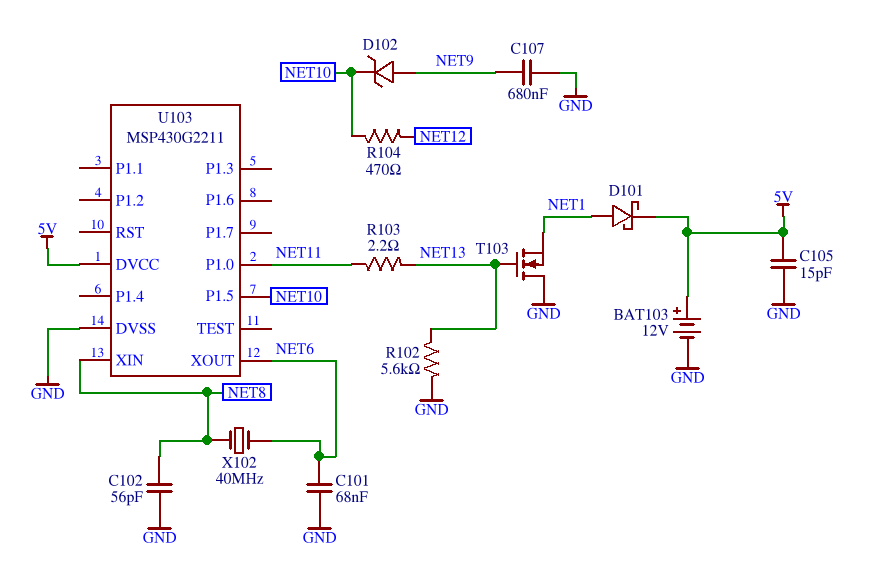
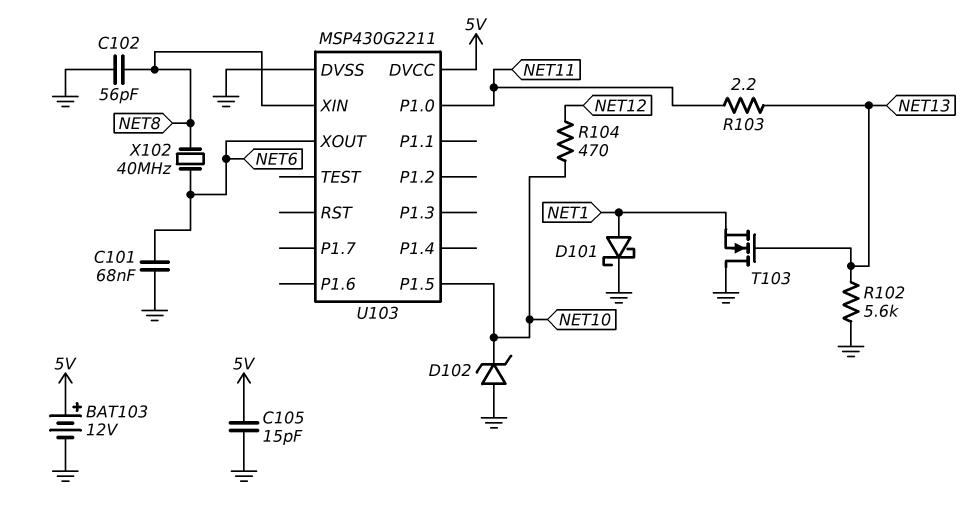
C107: 680nF (GND, NET9) -> none
D101: schottky (A NET1, K 5V) -> schottky (A NET1, K GND)
D102: zener (A NET9, K NET10) -> zener (A GND, K NET10)

